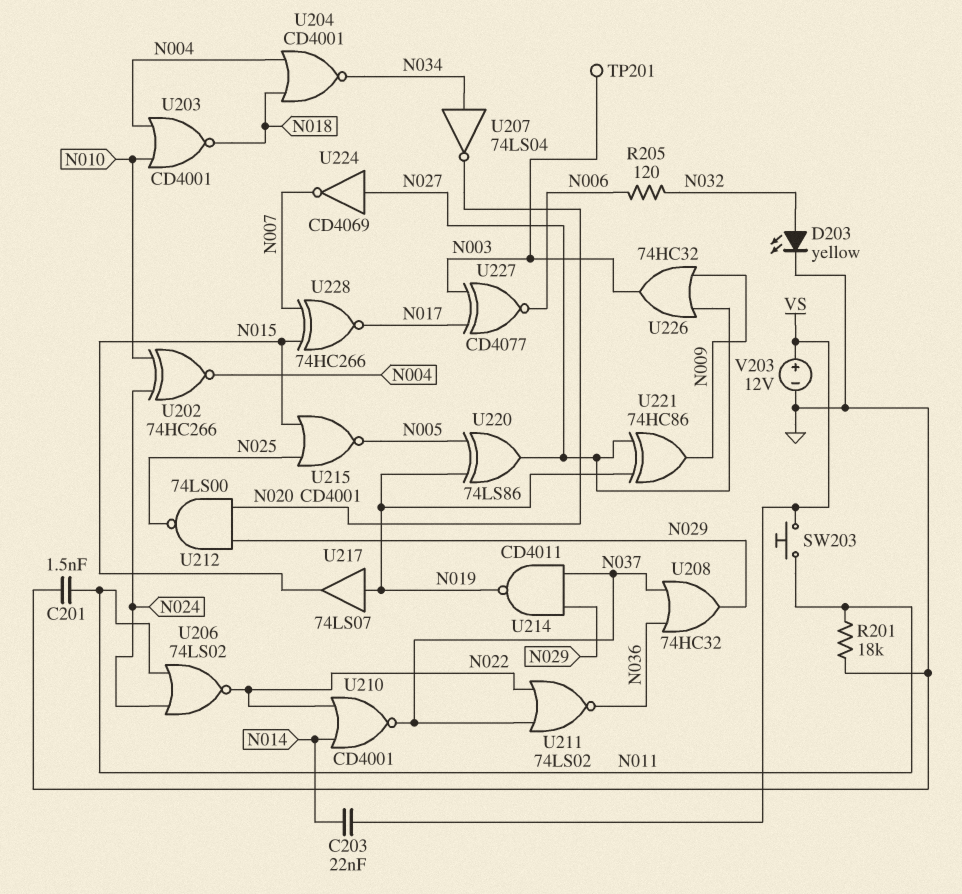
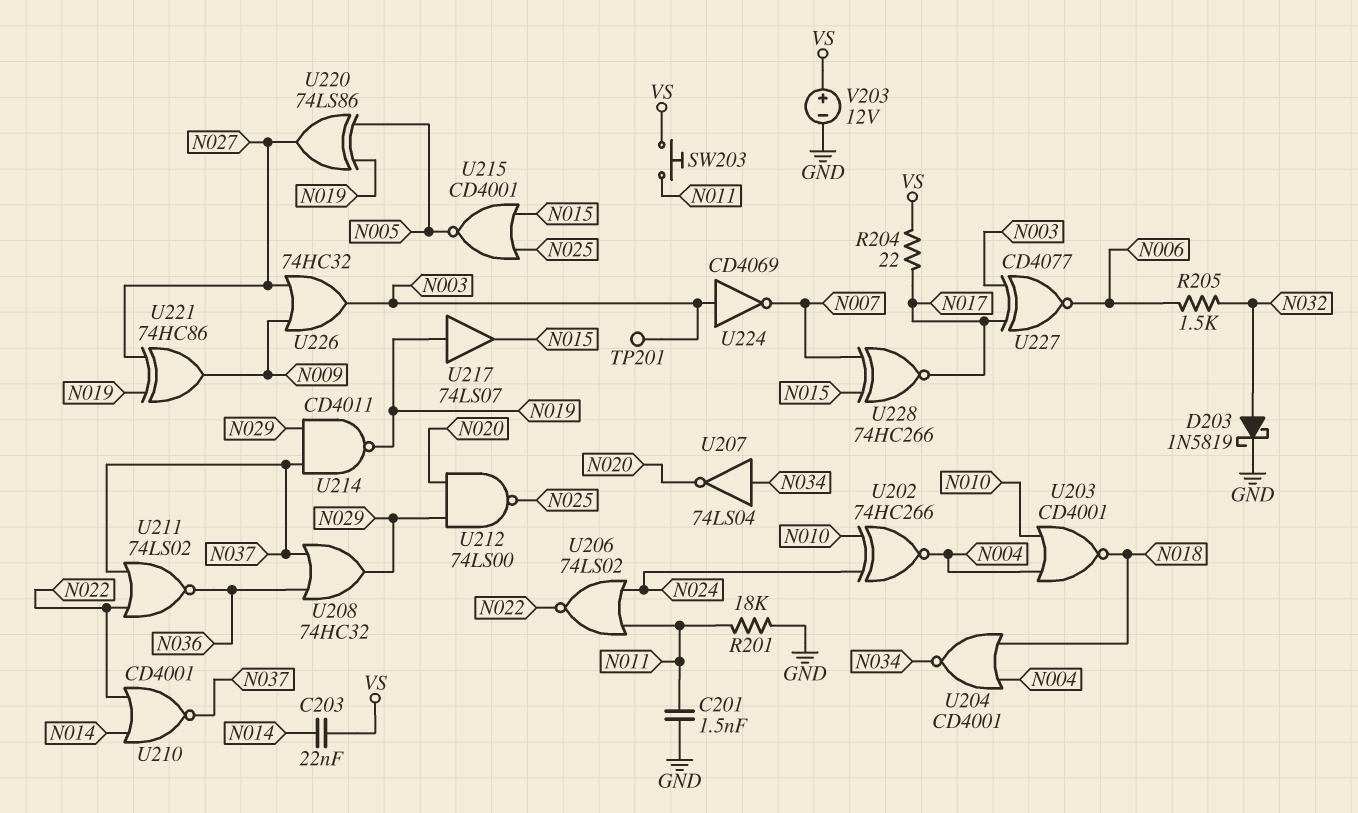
D203: LED yellow (A N032, K GND) -> schottky 1N5819 (A N032, K GND)
R204: none -> 22 (N017, VS)
R205: 120 (N006, N032) -> 1.5k (N006, N032)
U224: NOT CD4069 (in N027, out N007) -> NOT CD4069 (in N003, out N007)

